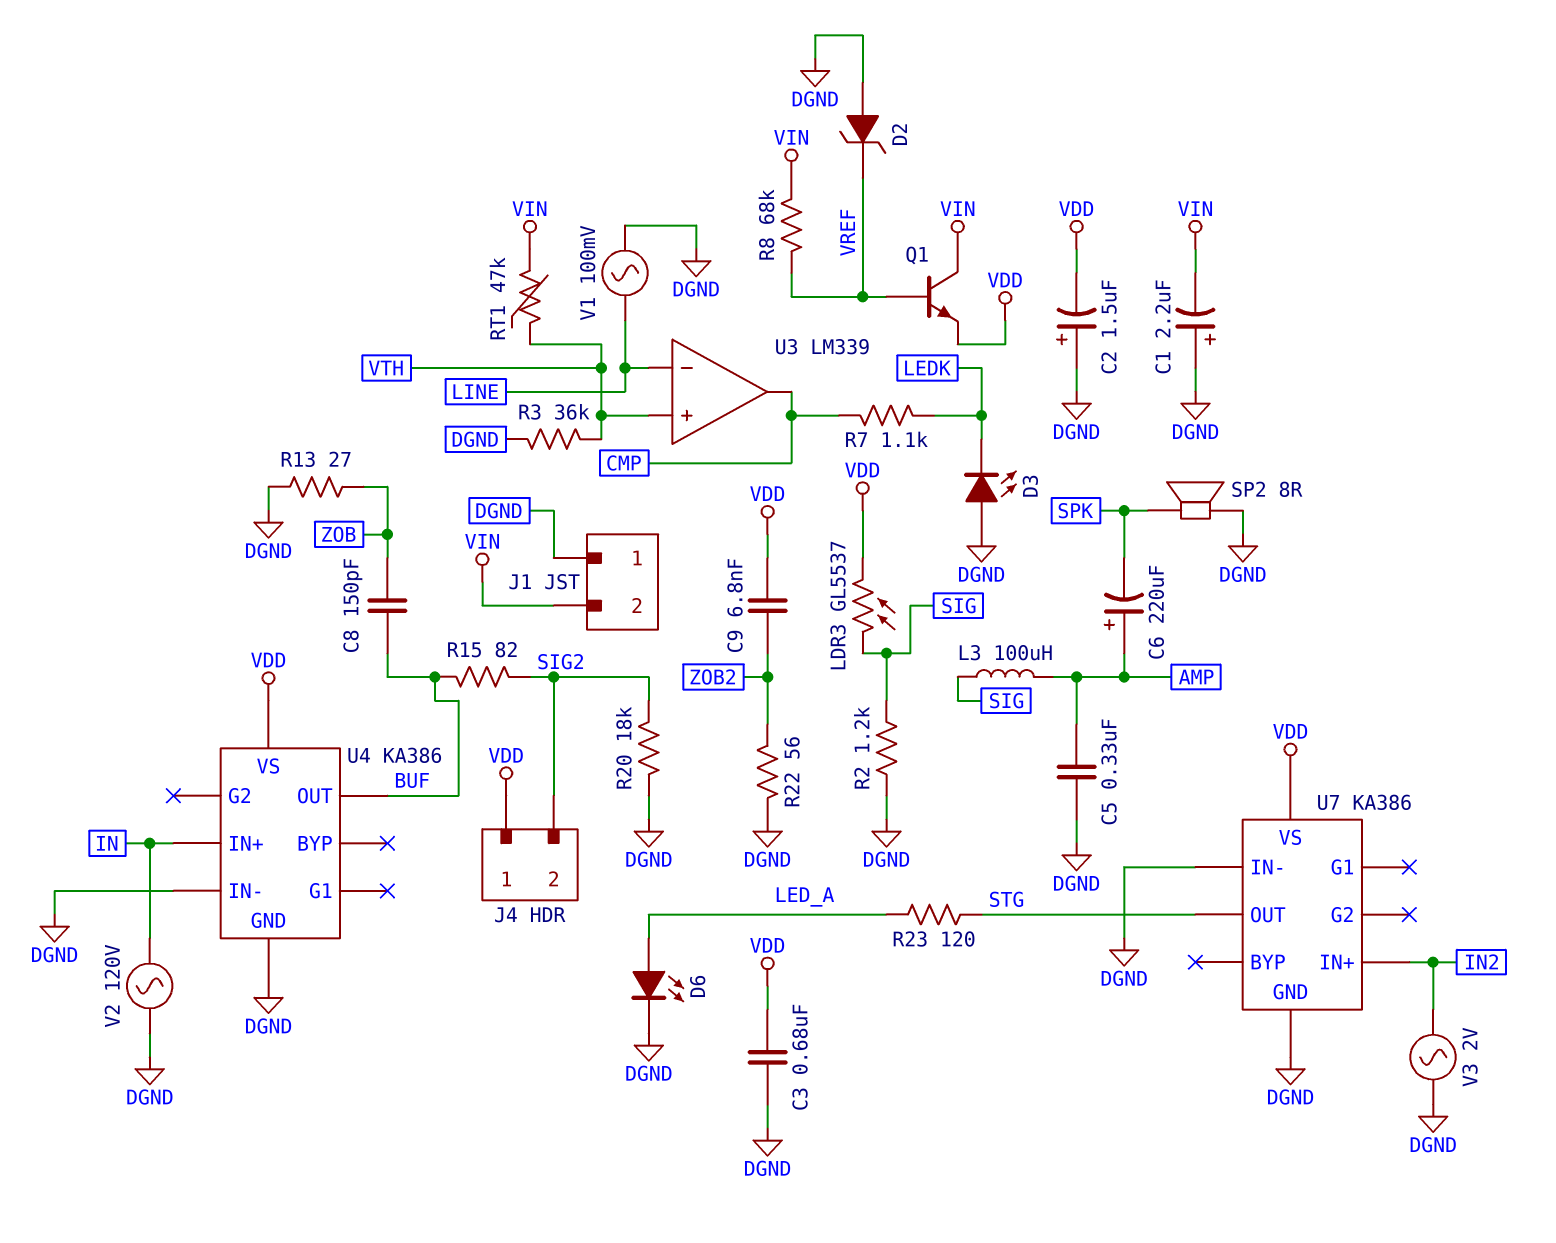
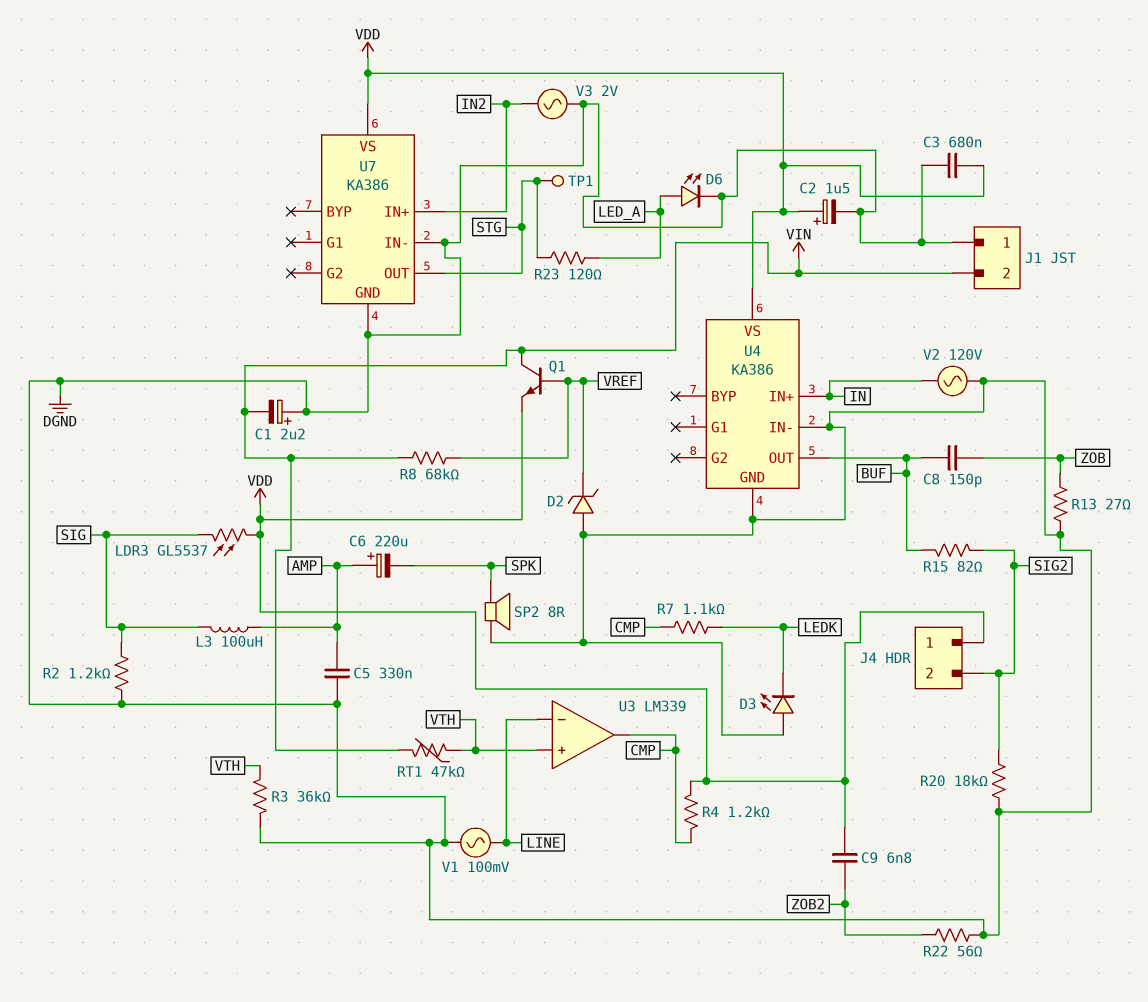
C2: 1.5uF (plus DGND, minus VDD) -> 1.5uF (plus VDD, minus DGND)
R4: none -> 1.2k (CMP, VDD)
TP1: none -> test point (STG)

